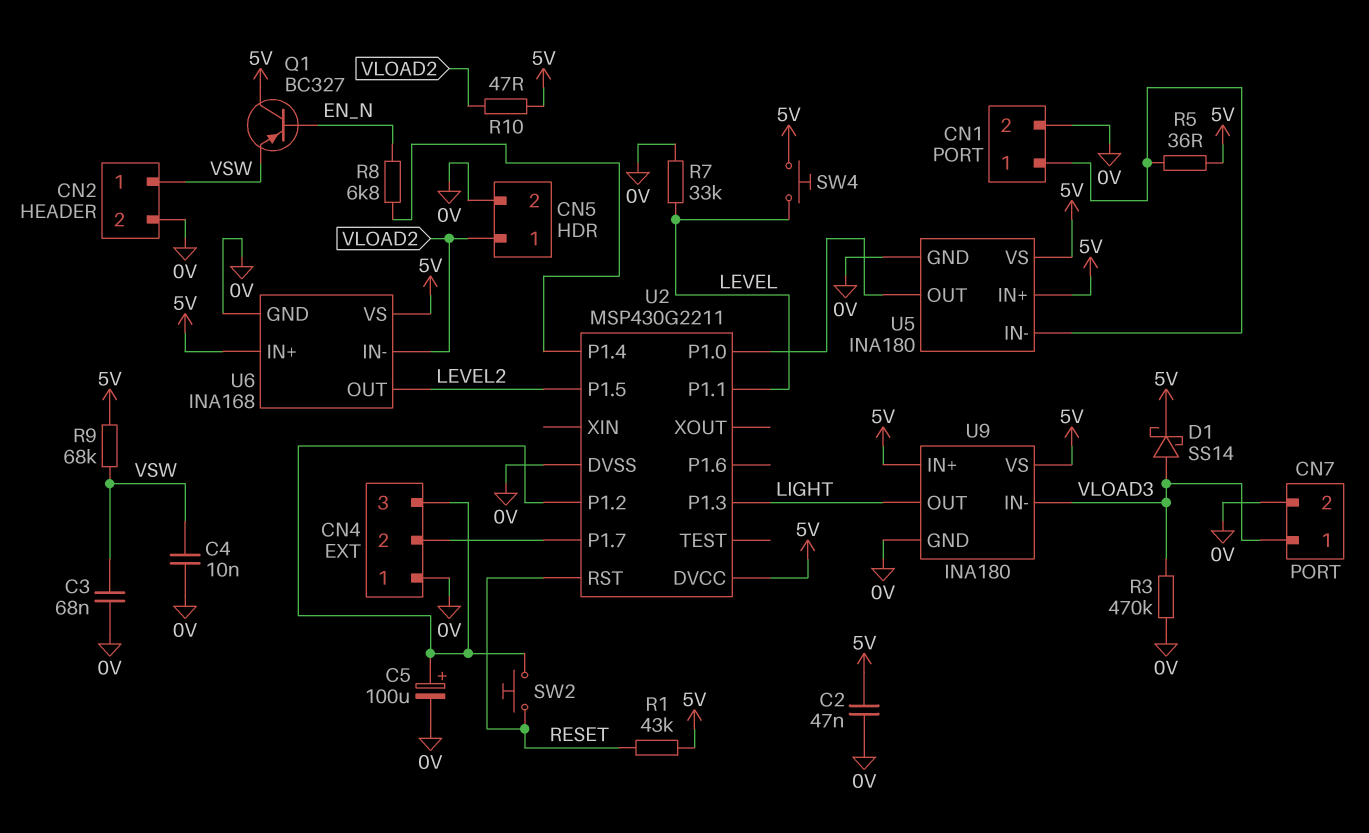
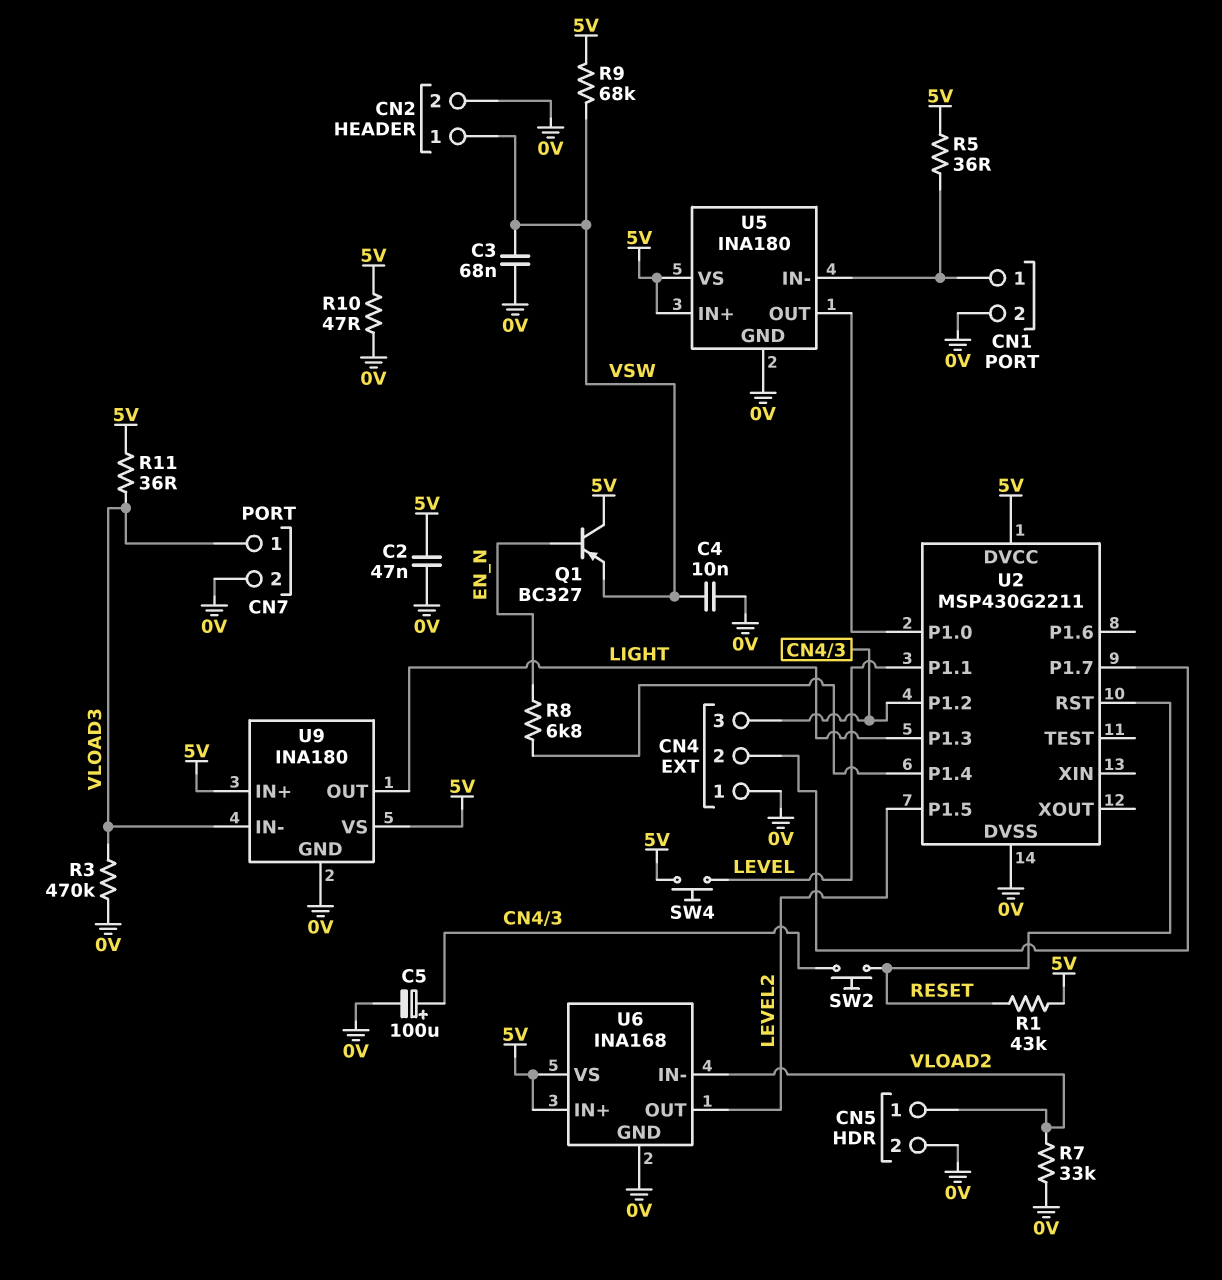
D1: schottky SS14 (A VLOAD3, K 5V) -> none
R7: 33k (0V, LEVEL) -> 33k (0V, VLOAD2)
R10: 47 (5V, VLOAD2) -> 47 (0V, 5V)
R11: none -> 36 (5V, VLOAD3)

